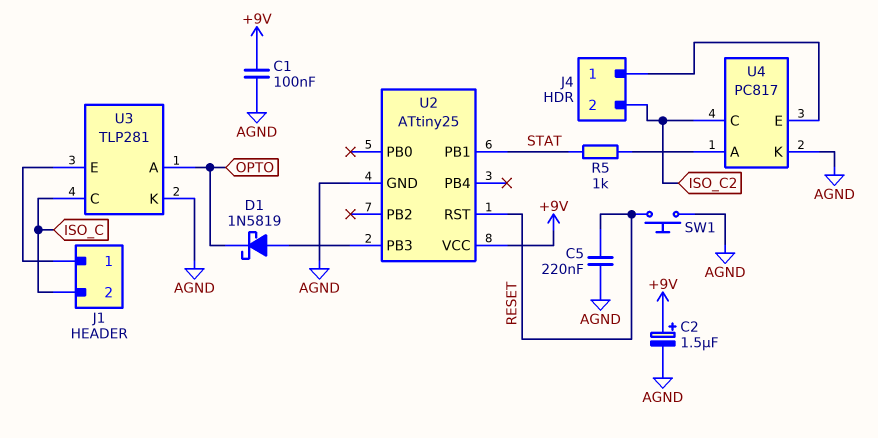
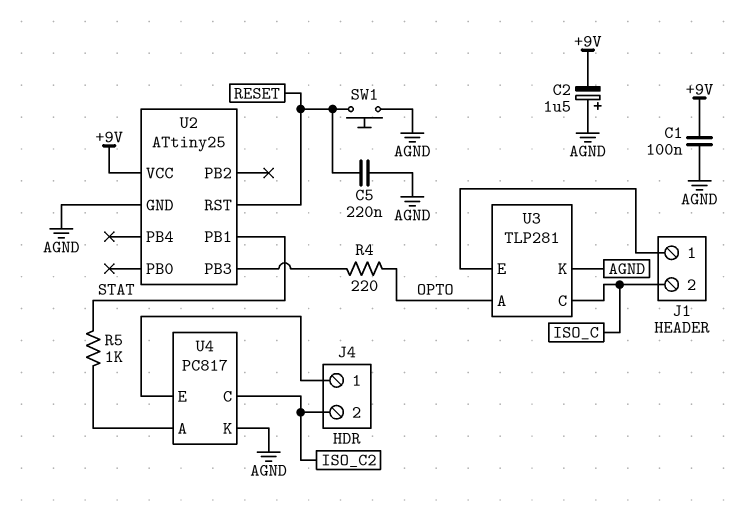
C2: 1.5uF (plus +9V, minus AGND) -> 1.5uF (plus AGND, minus +9V)
D1: schottky 1N5819 (A U2/PB3, K OPTO) -> none
R4: none -> 220 (OPTO, U2/PB3)

